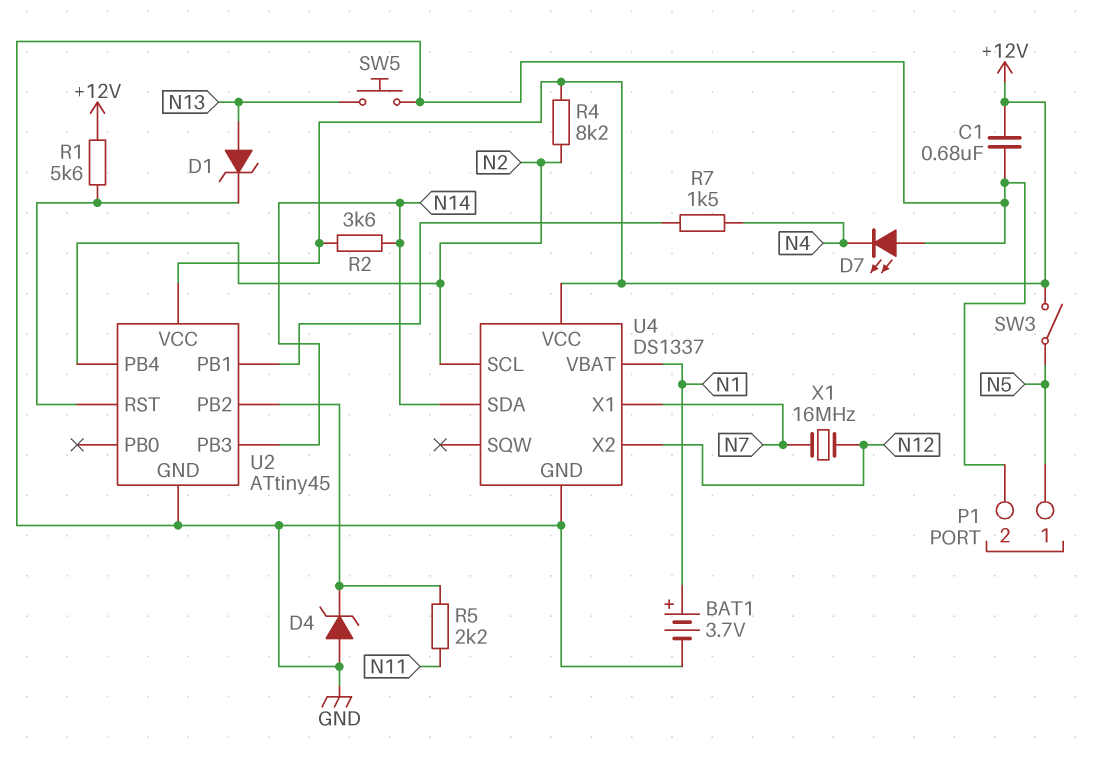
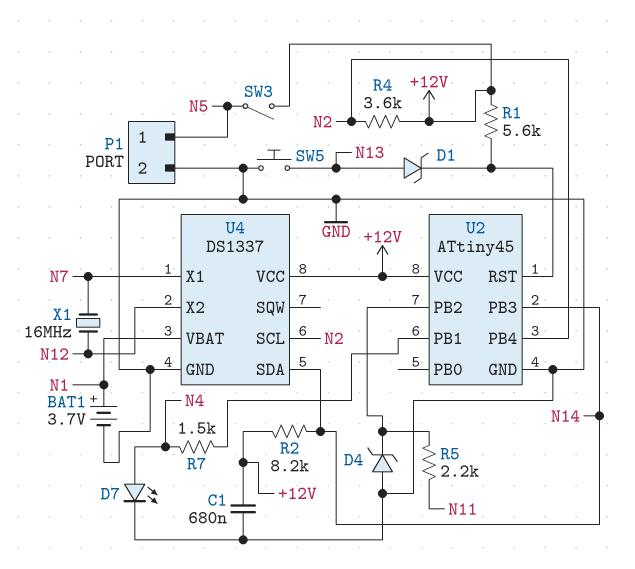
D7: LED (A GND, K N4) -> LED (A N4, K GND)
R2: 3.6k (+12V, N14) -> 8.2k (+12V, N14)
R4: 8.2k (+12V, N2) -> 3.6k (+12V, N2)

